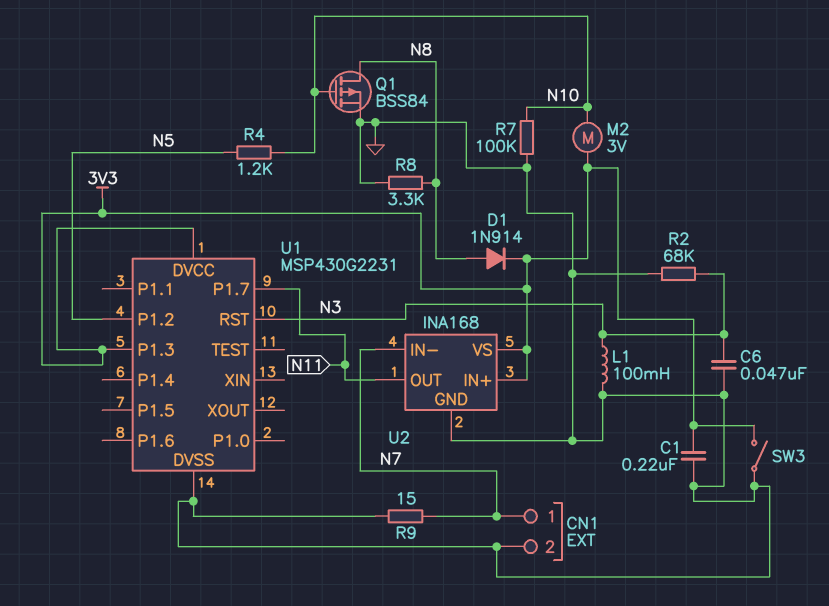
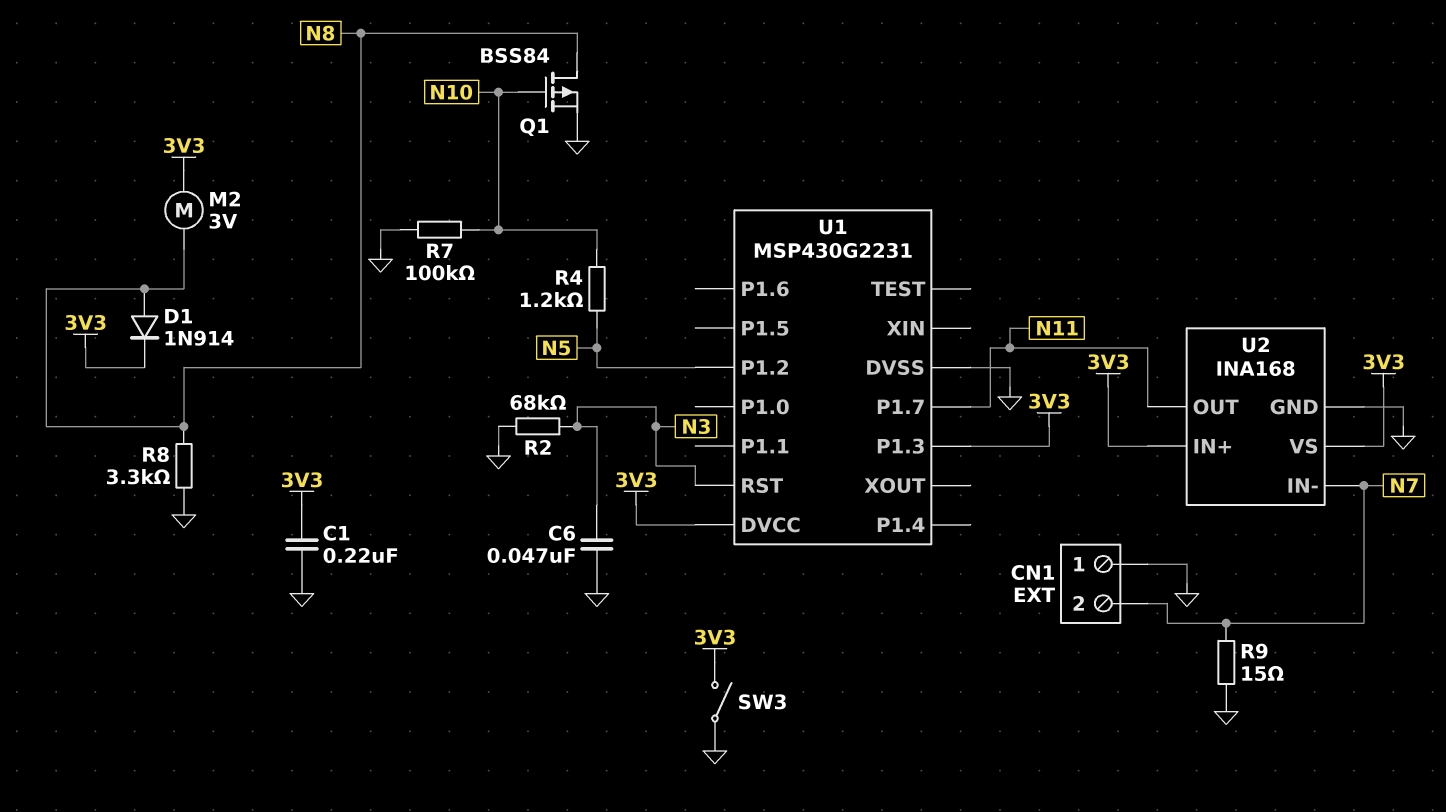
CN1 pin 1: N7 -> GND
CN1 pin 2: GND -> N7
L1: 100mH (GND, N3) -> none
M2: motor 3V (3V3, N10) -> motor 3V (3V3, N8)

